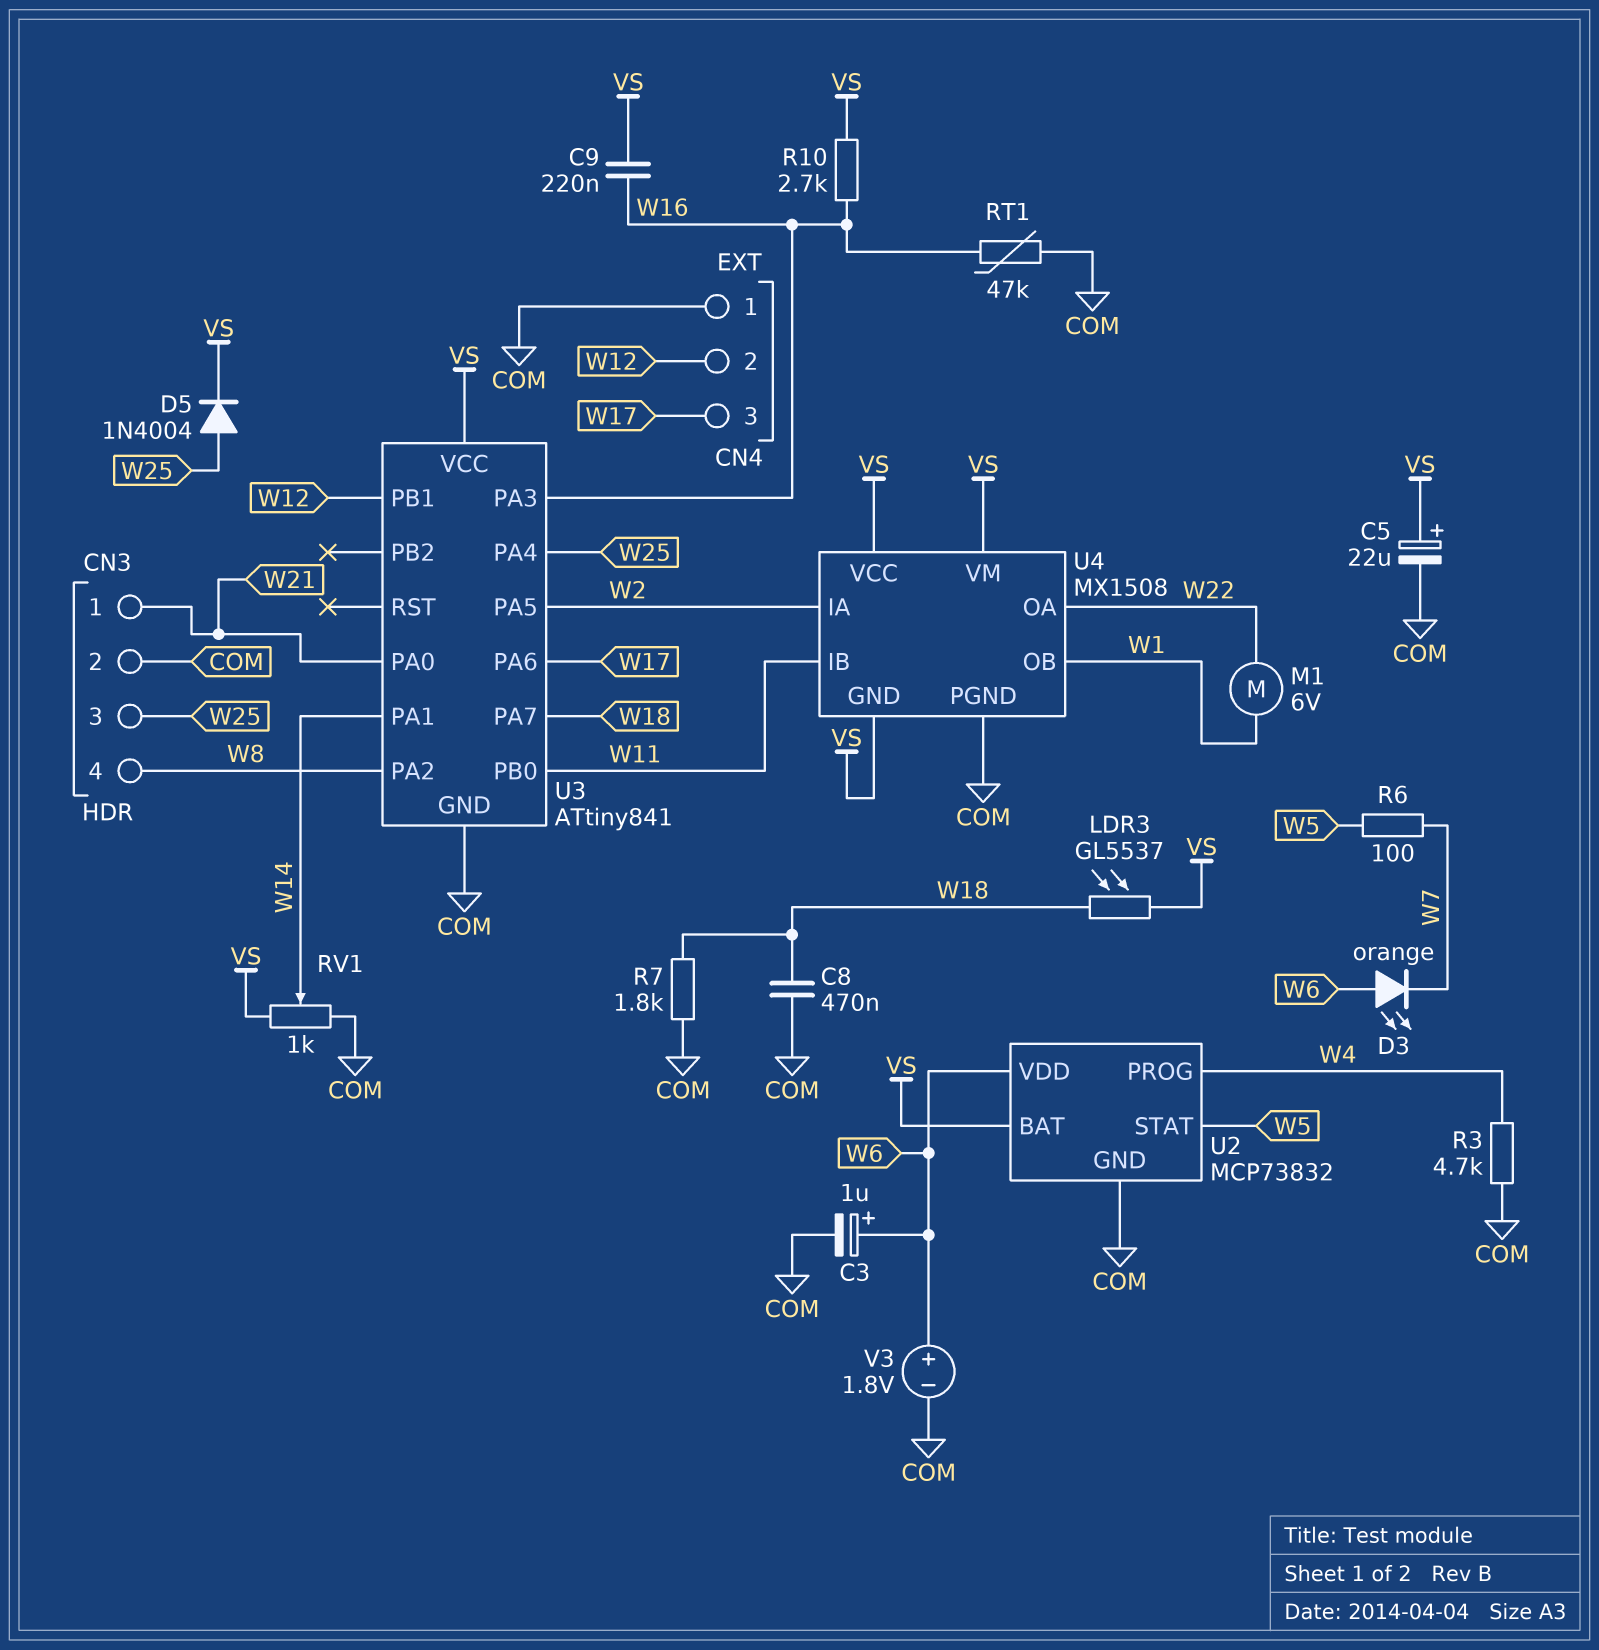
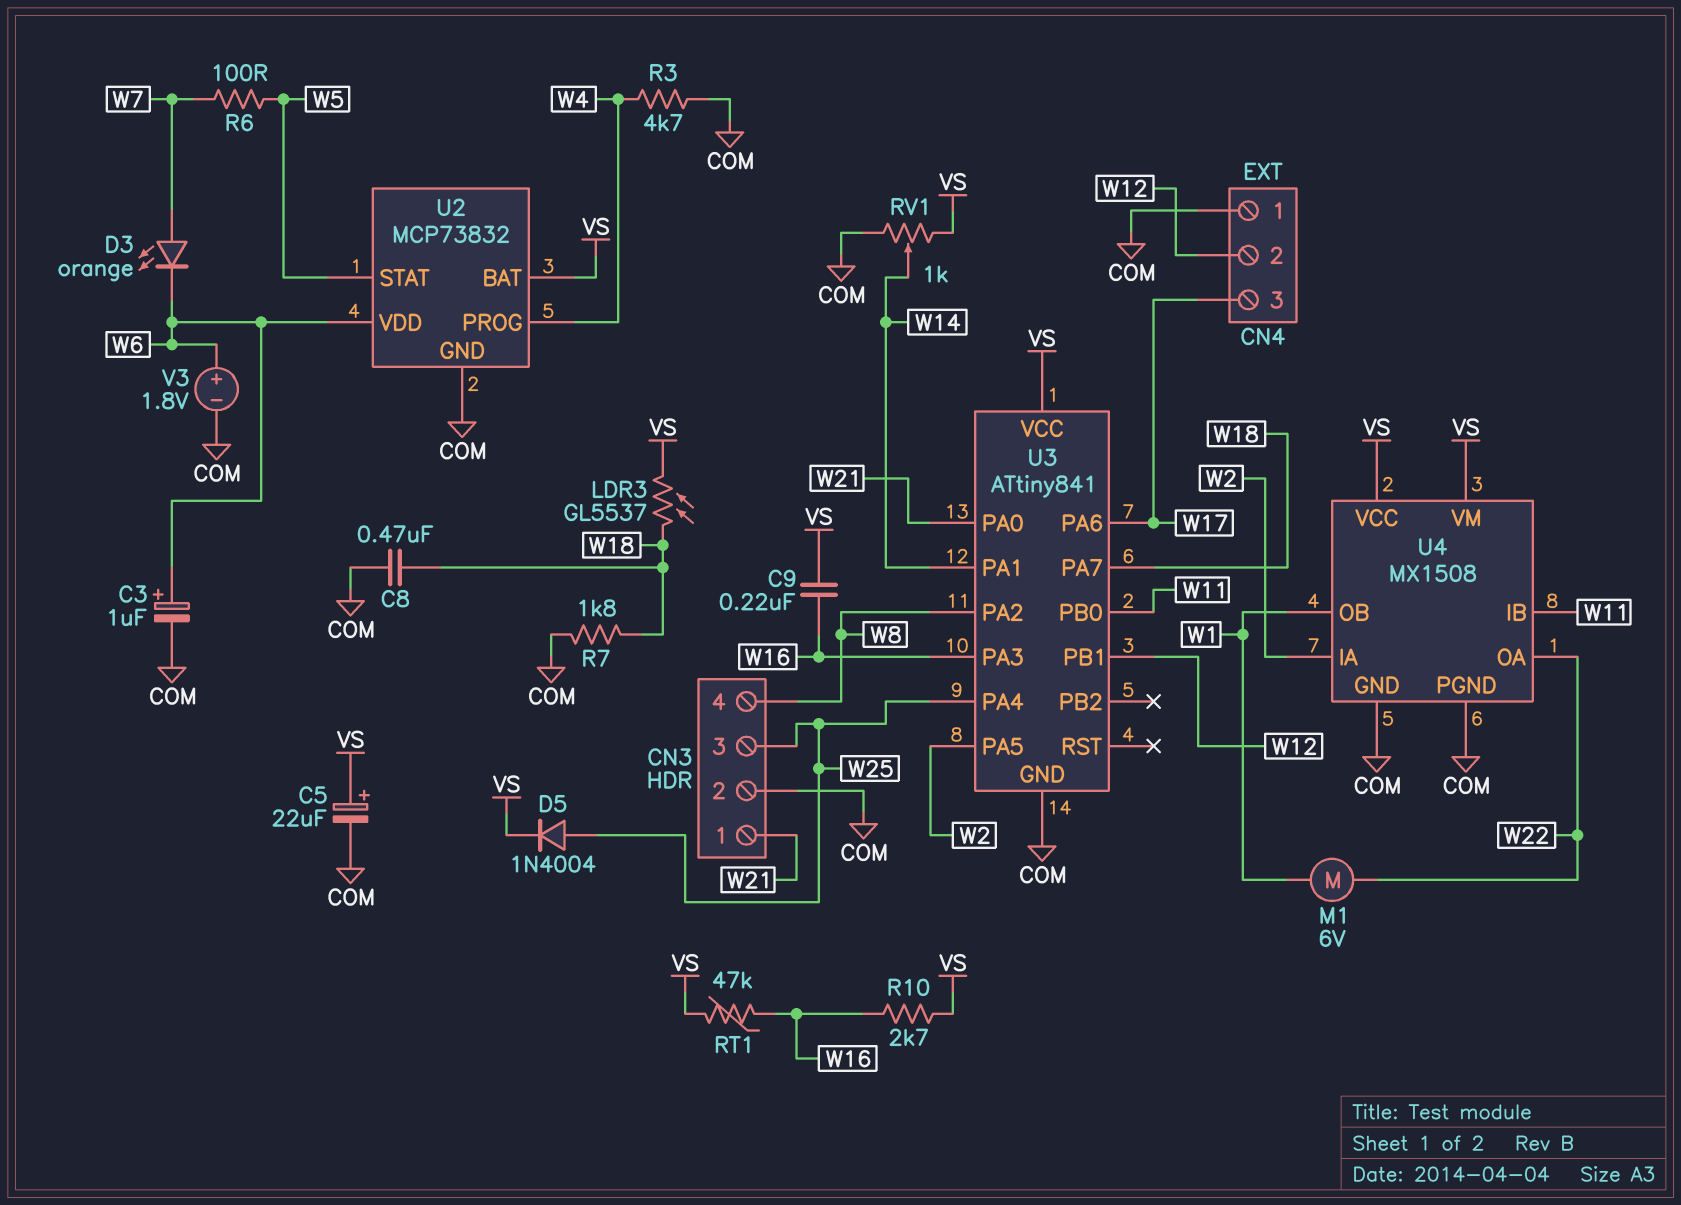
D3: LED orange (A W6, K W7) -> LED orange (A W7, K W6)
RT1: 47k (COM, W16) -> 47k (VS, W16)
U4 pin GND: VS -> COM

